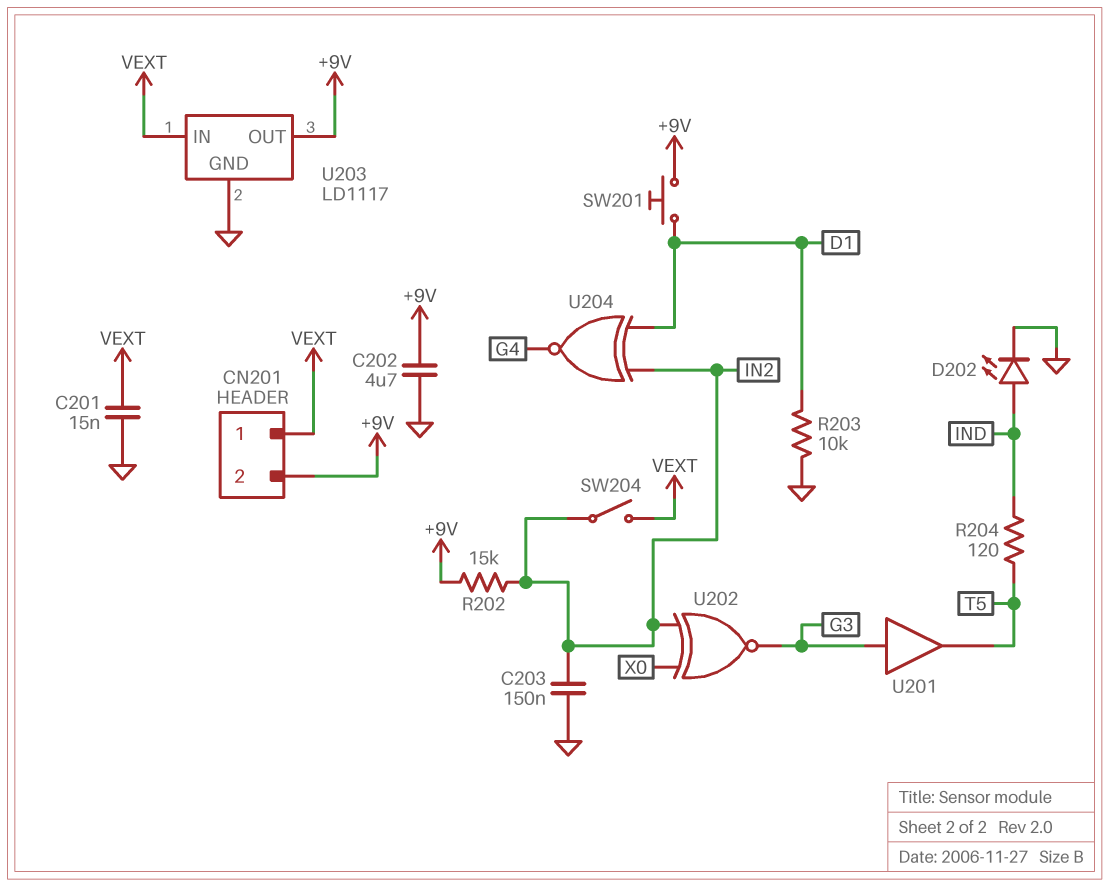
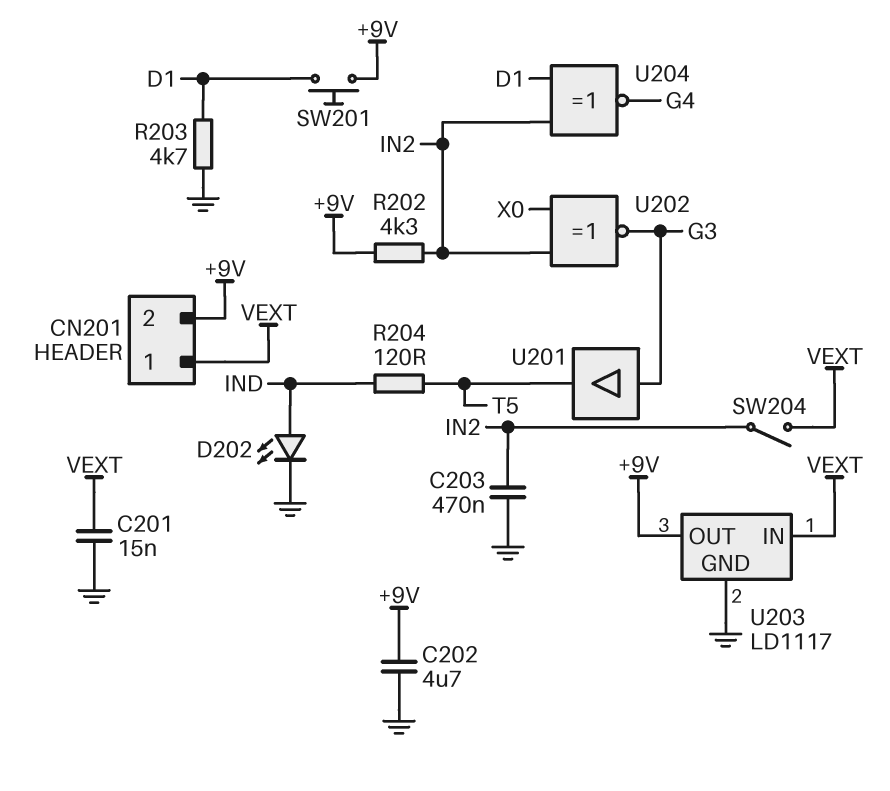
C203: 150nF (GND, IN2) -> 470nF (GND, IN2)
R202: 15k (+9V, IN2) -> 4.3k (+9V, IN2)
R203: 10k (D1, GND) -> 4.7k (D1, GND)

